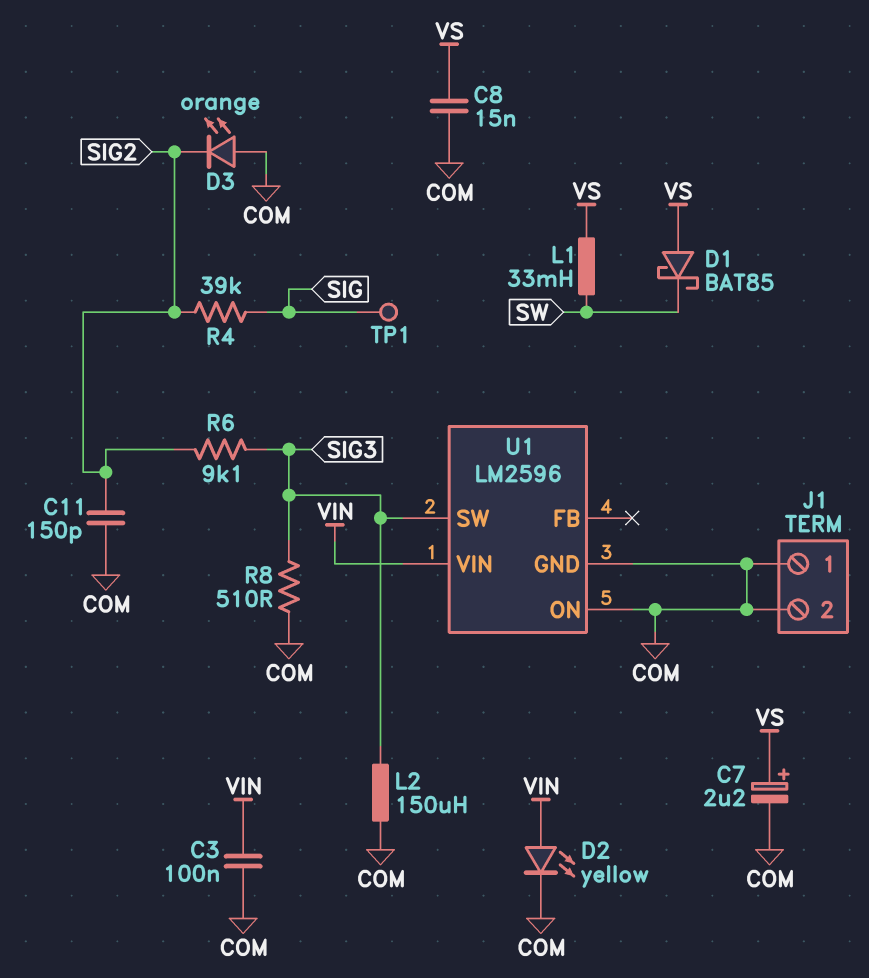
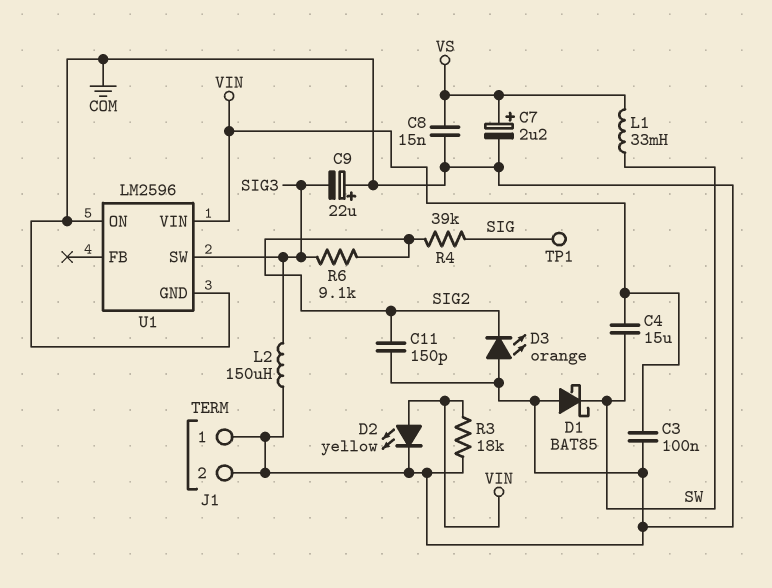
C4: none -> 15uF (SW, VIN)
C9: none -> 22uF (plus COM, minus SIG3)
D1: schottky BAT85 (A VS, K SW) -> schottky BAT85 (A COM, K SW)
R3: none -> 18k (COM, VIN)
R8: 510 (COM, SIG3) -> none

